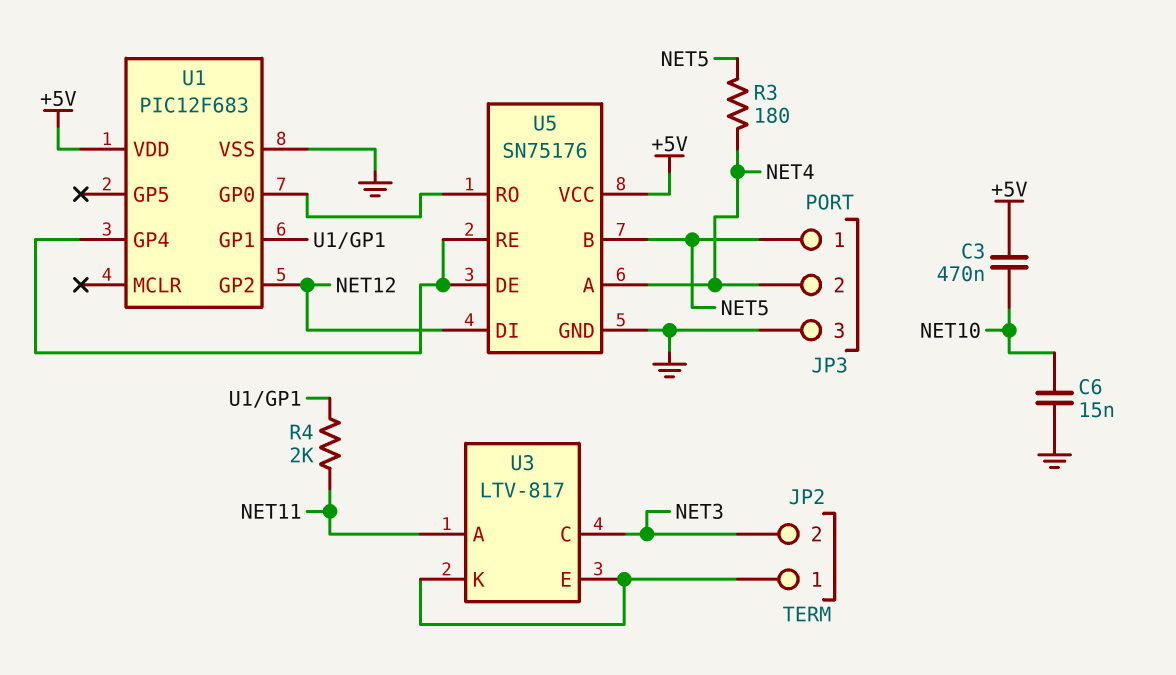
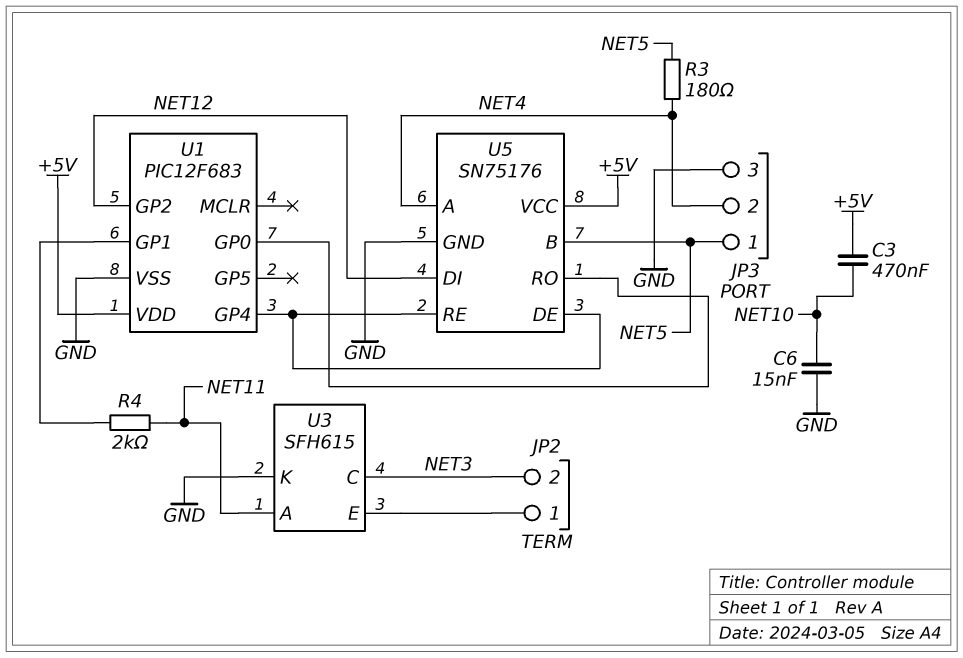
U3: LTV-817 -> SFH615
U3 pin K: JP2/1 -> GND

